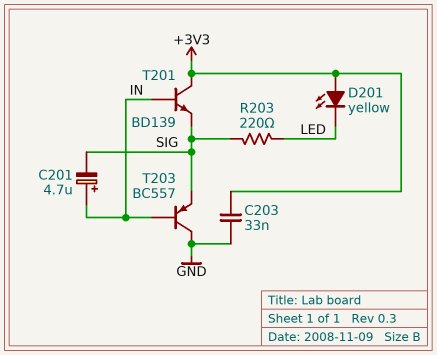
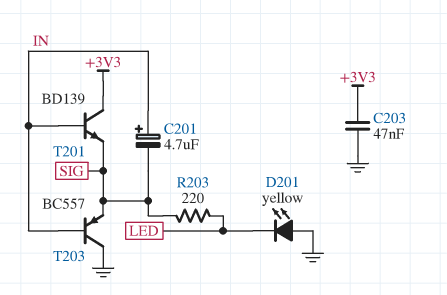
C203: 33nF (+3V3, GND) -> 47nF (+3V3, GND)
D201: LED yellow (A +3V3, K LED) -> LED yellow (A GND, K LED)

